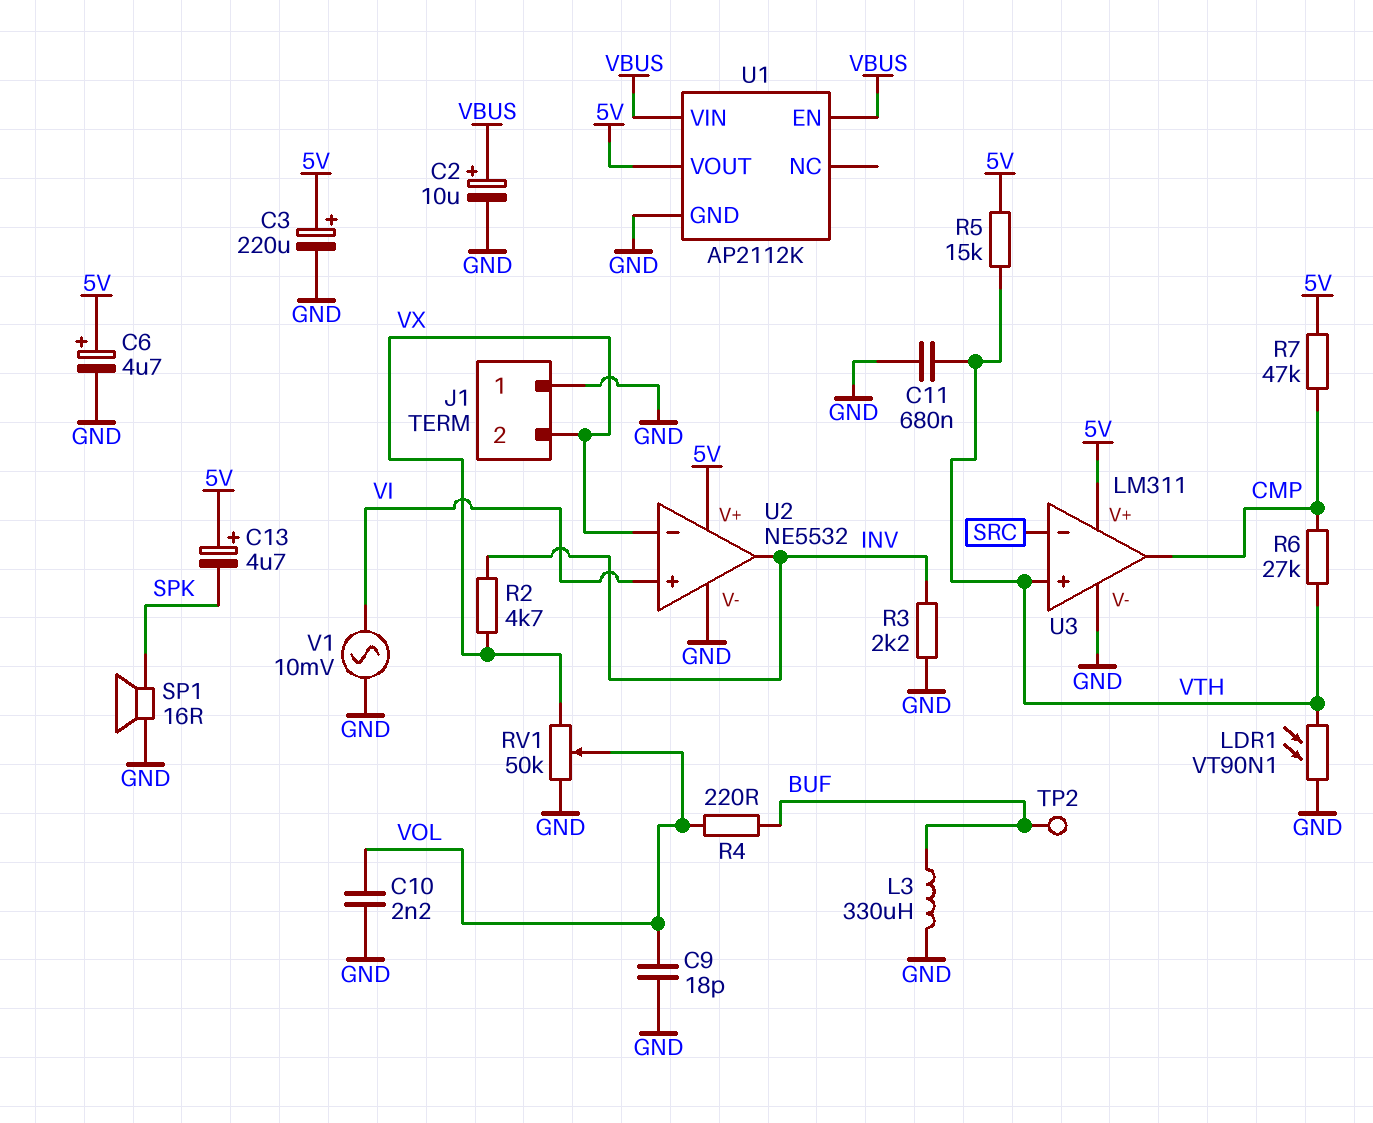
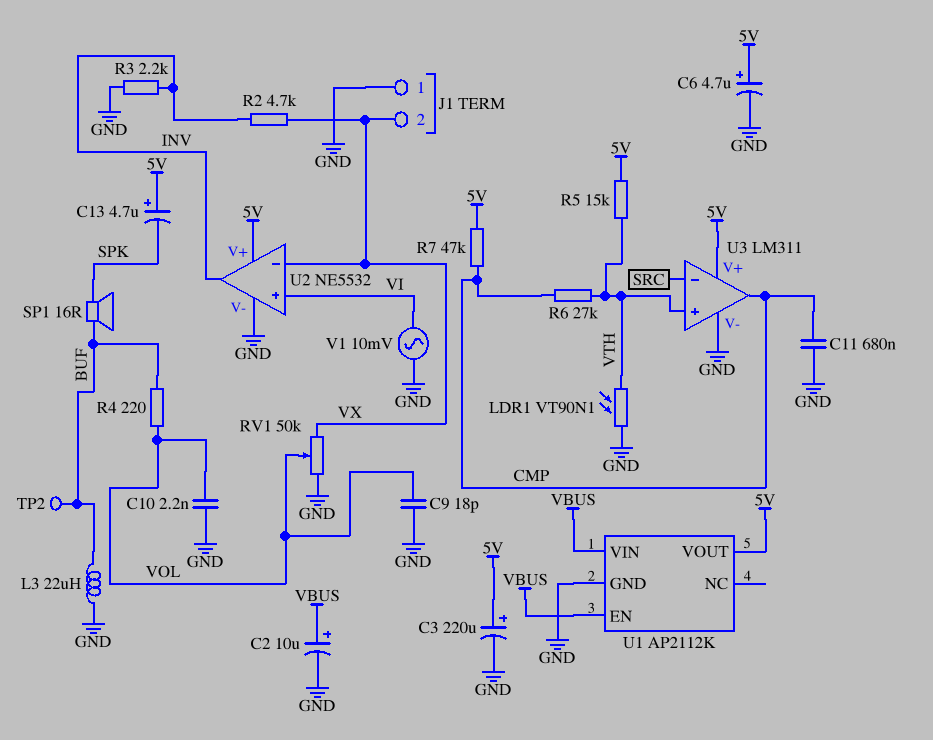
C11: 680nF (GND, VTH) -> 680nF (CMP, GND)
L3: 330uH (BUF, GND) -> 22uH (BUF, GND)
SP1: speaker 16R (GND, SPK) -> speaker 16R (BUF, SPK)

